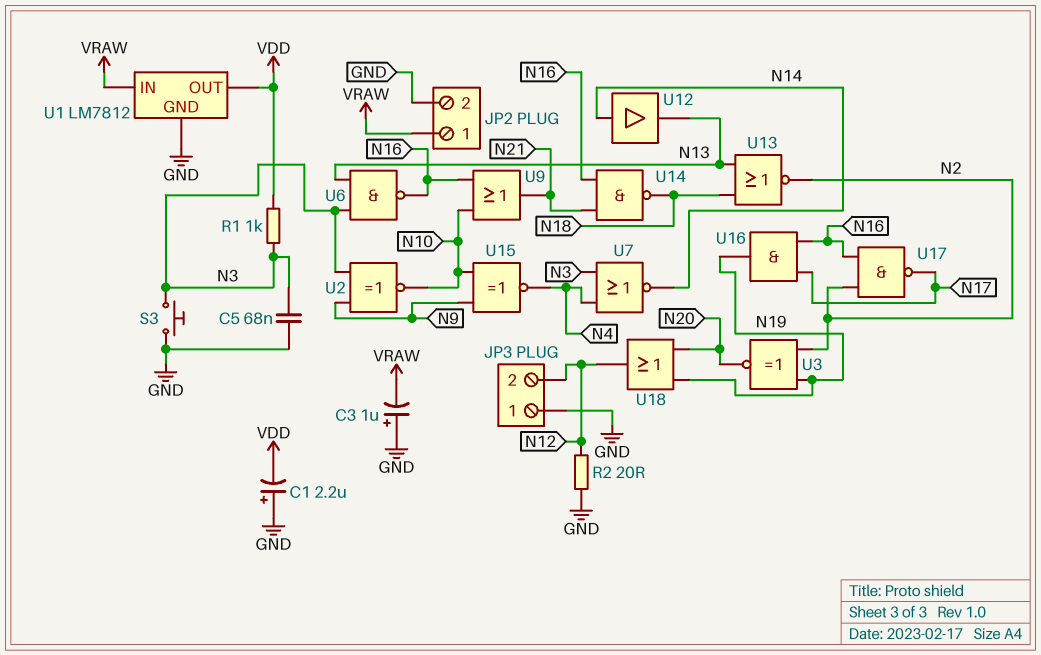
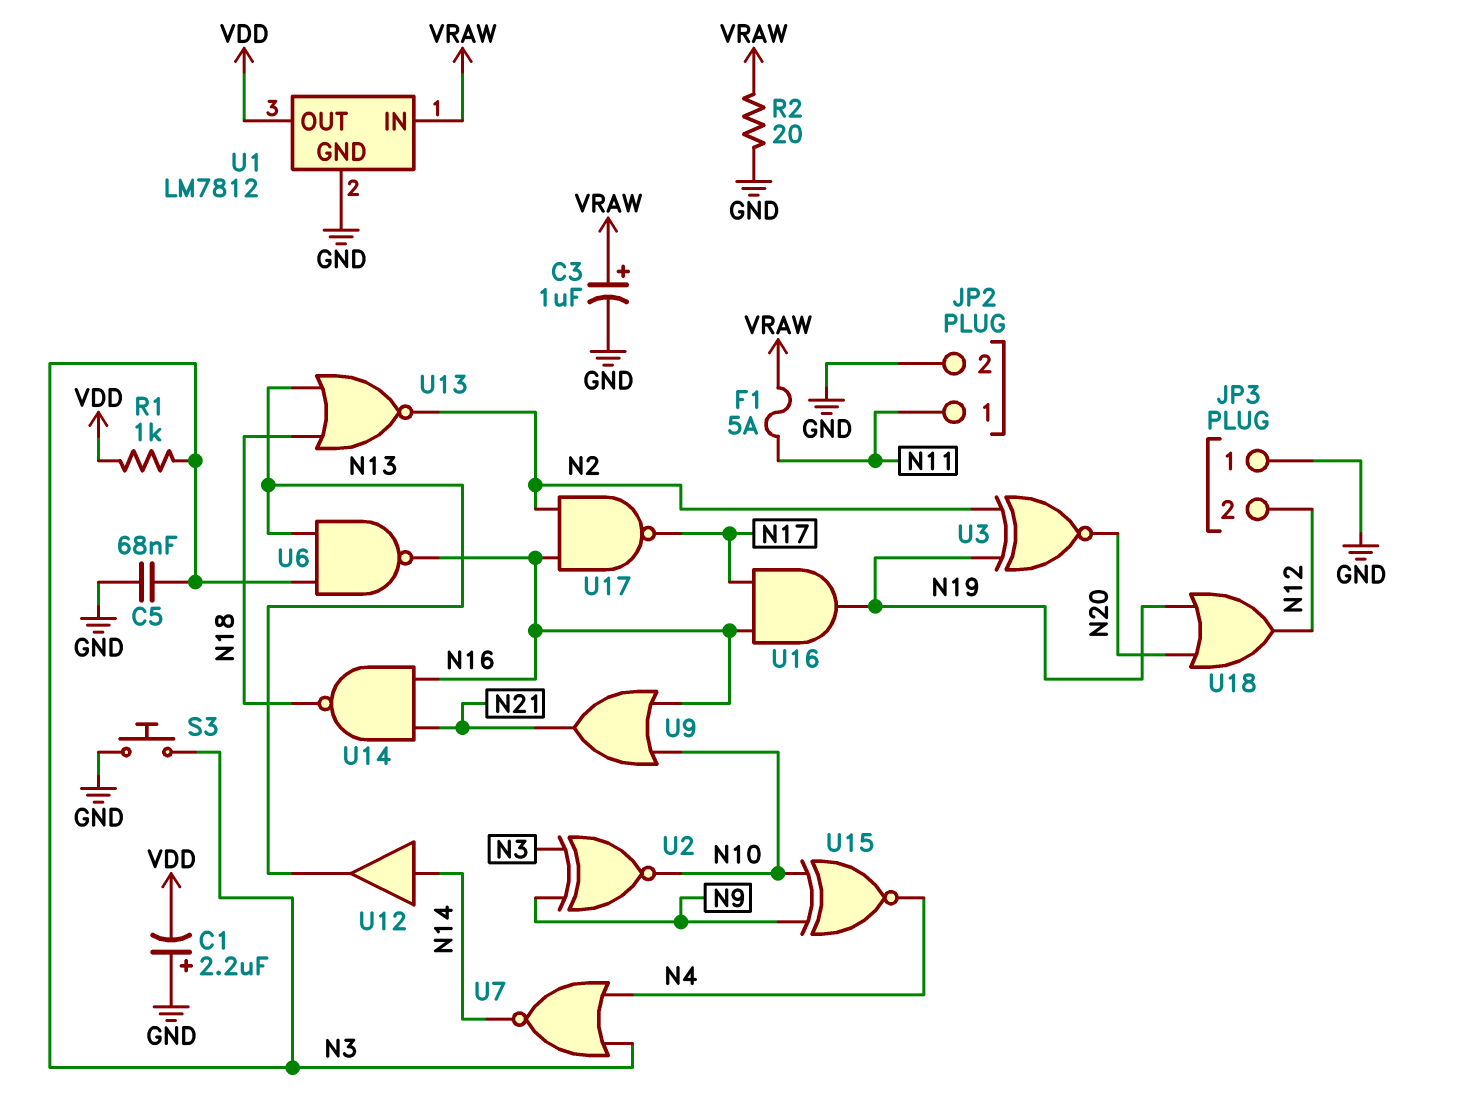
C3: 1uF (plus GND, minus VRAW) -> 1uF (plus VRAW, minus GND)
F1: none -> 5A (N11, VRAW)
JP2 pin 1: VRAW -> N11
R2: 20 (GND, N12) -> 20 (GND, VRAW)

